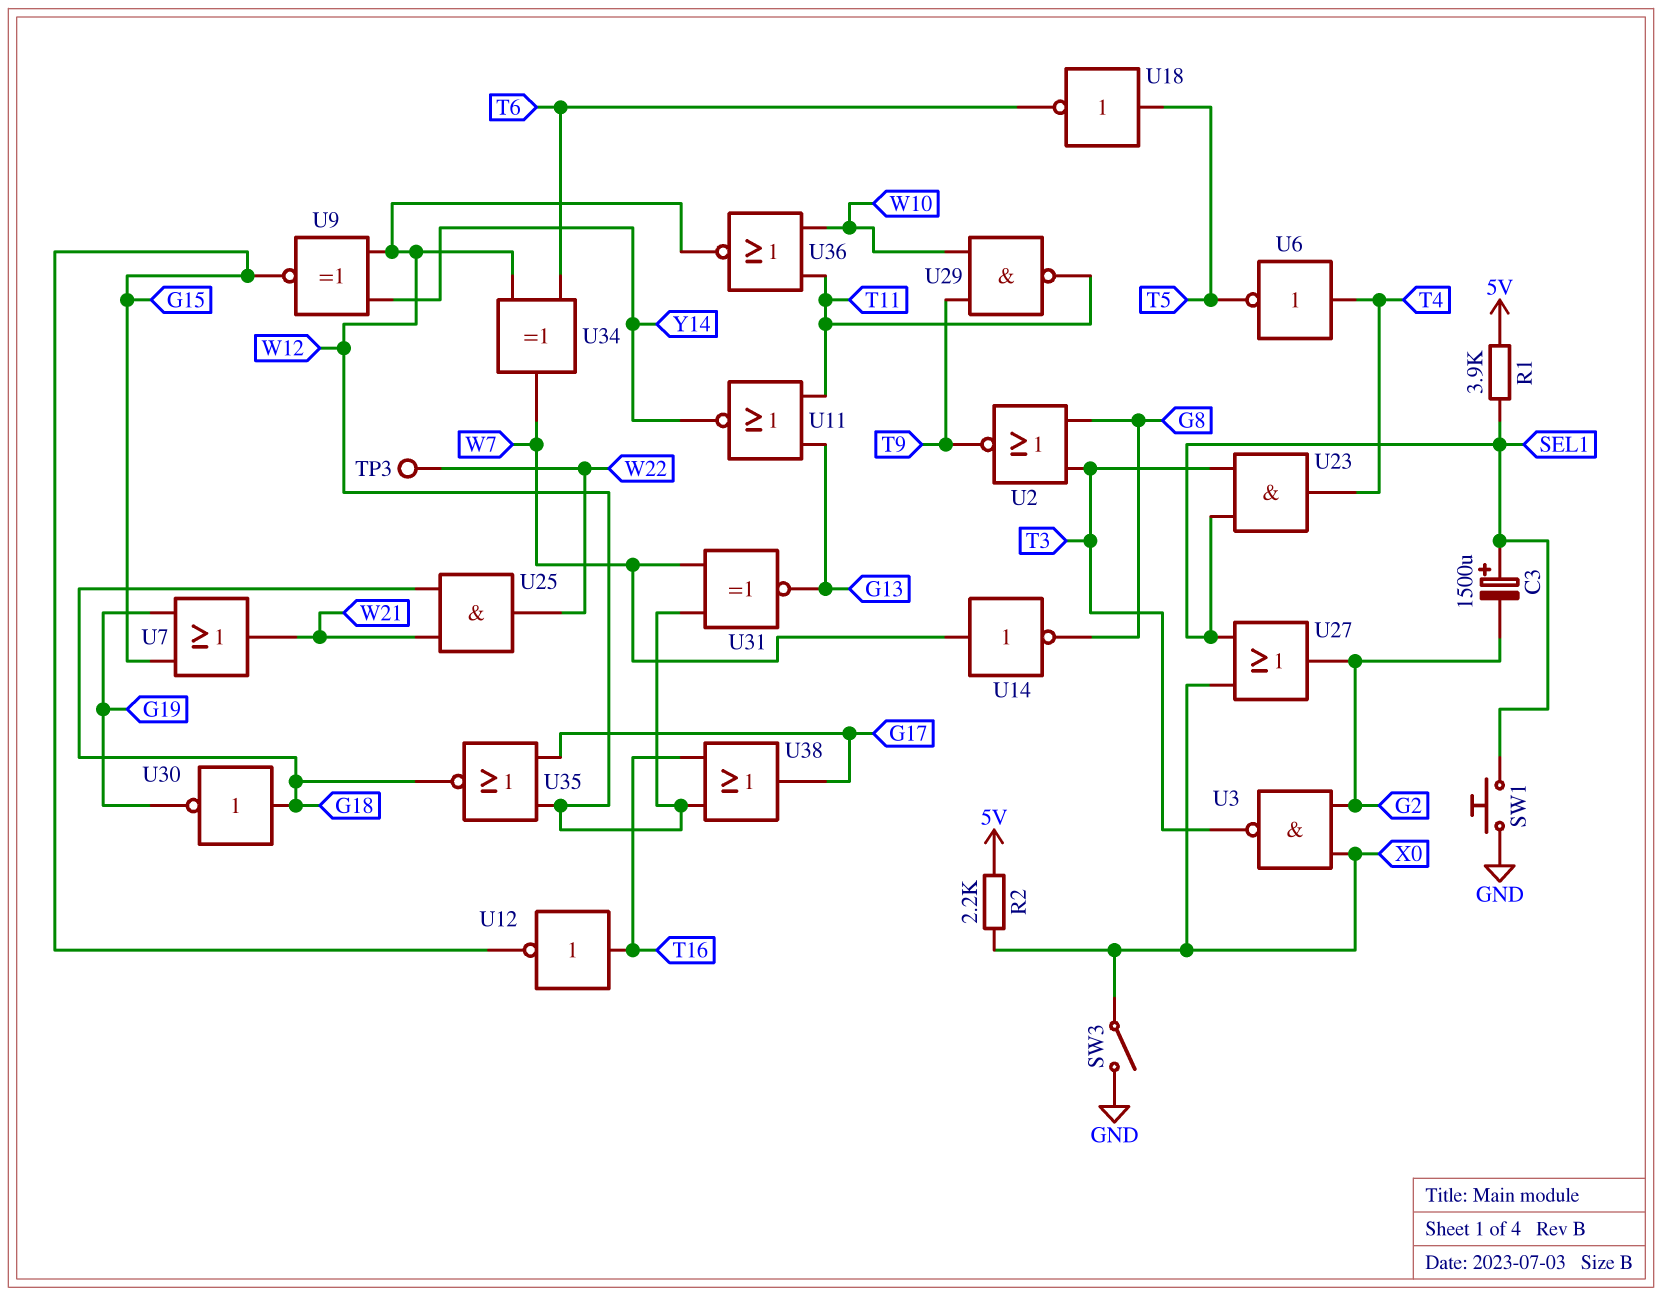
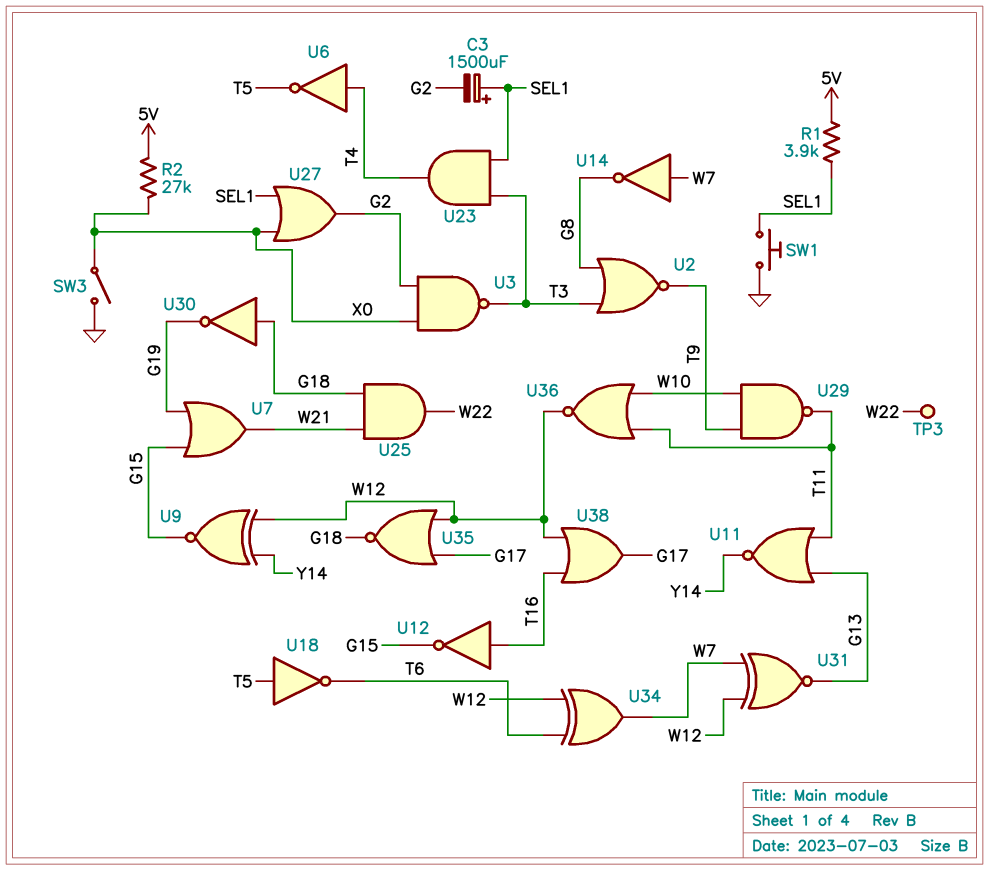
R2: 2.2k (5V, X0) -> 27k (5V, X0)

